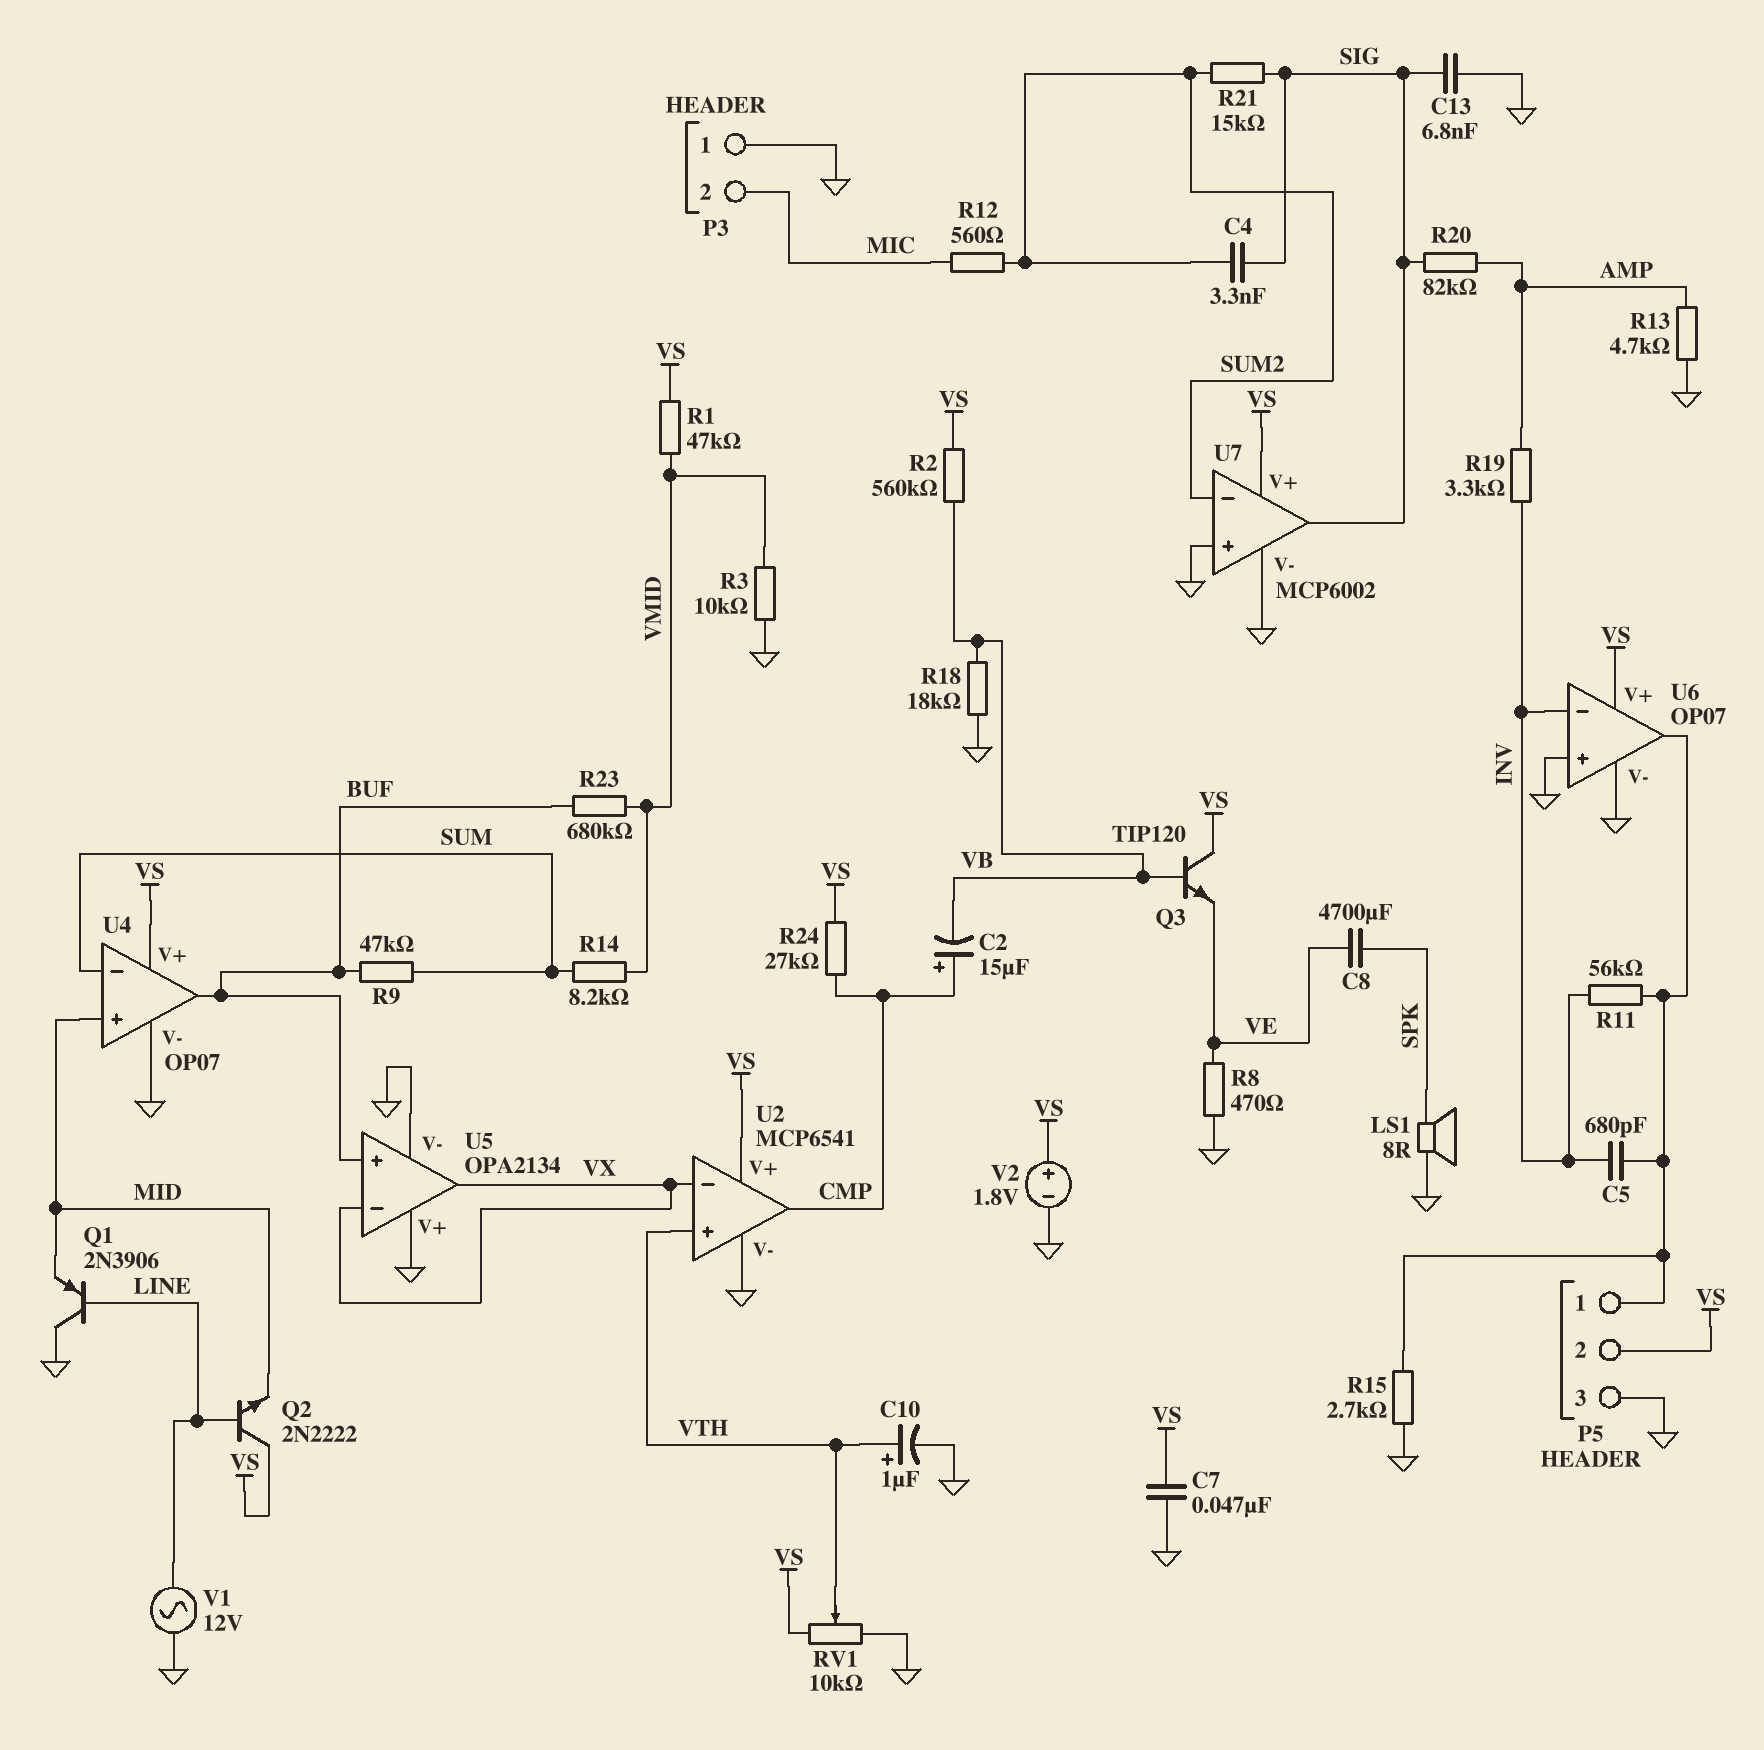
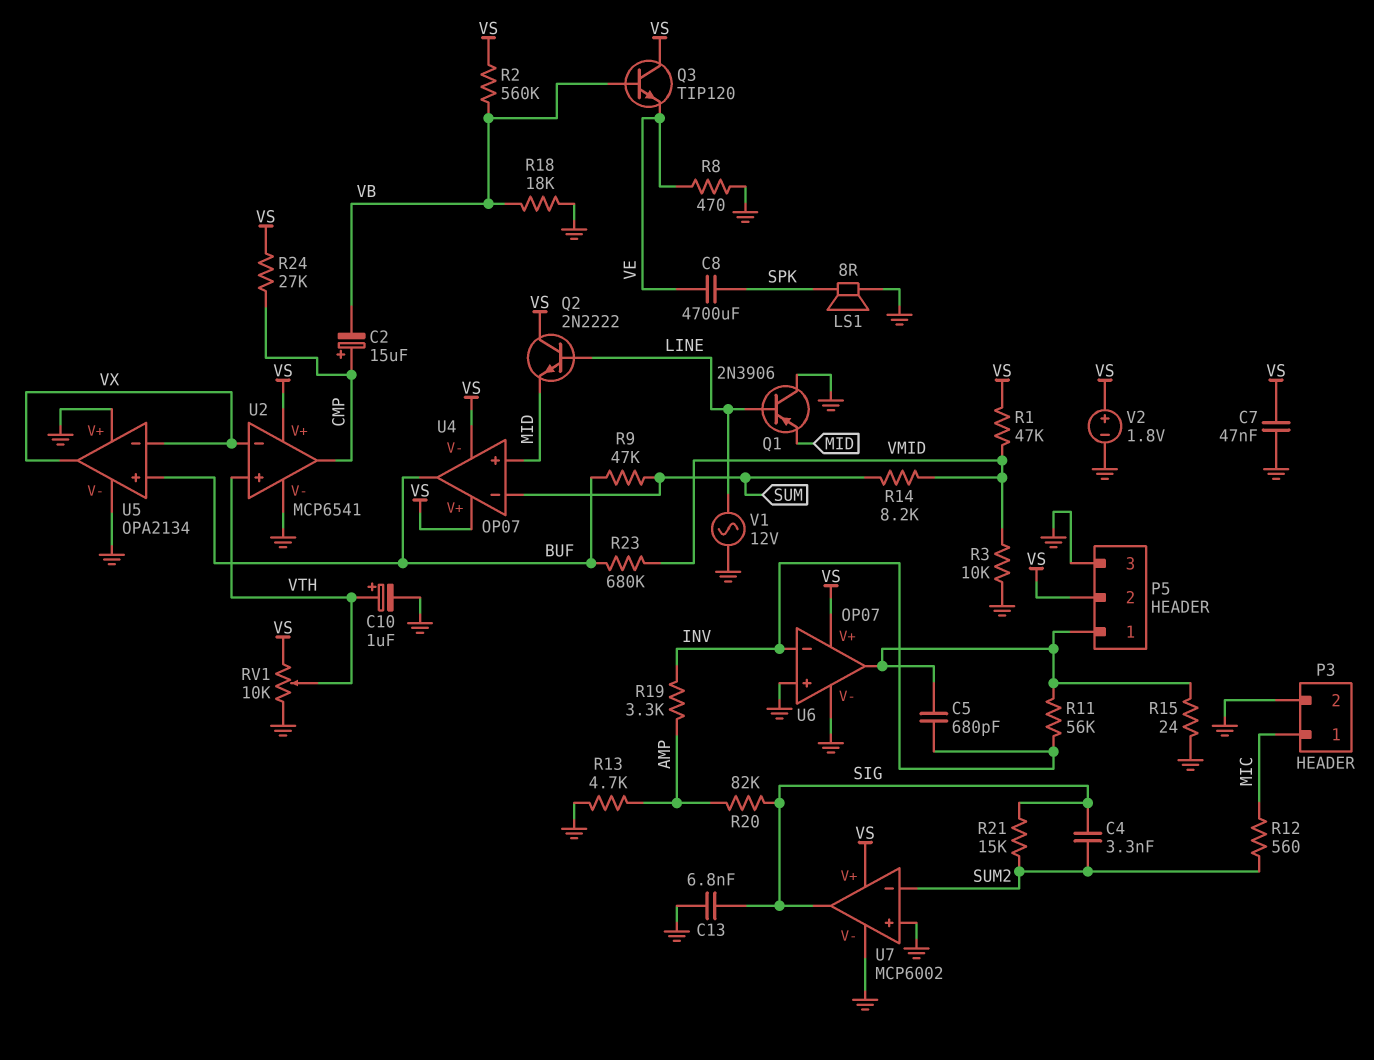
P3 pin 1: GND -> MIC
P3 pin 2: MIC -> GND
R15: 2.7k (GND, P5/1) -> 24 (GND, P5/1)
U4 pin V-: GND -> VS

